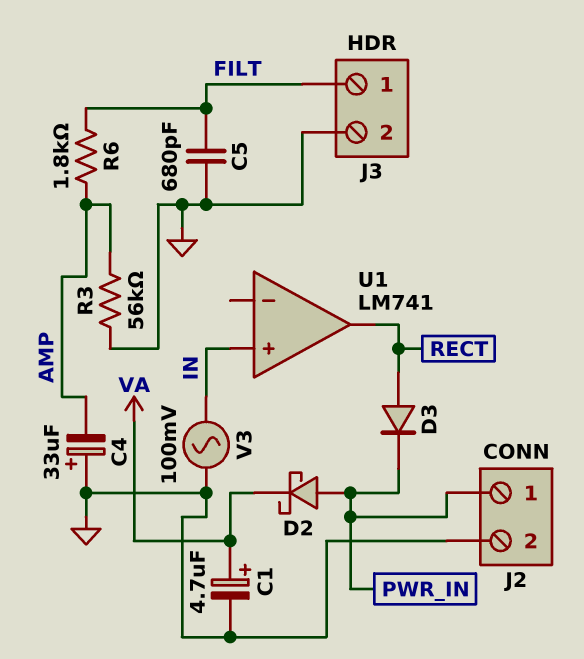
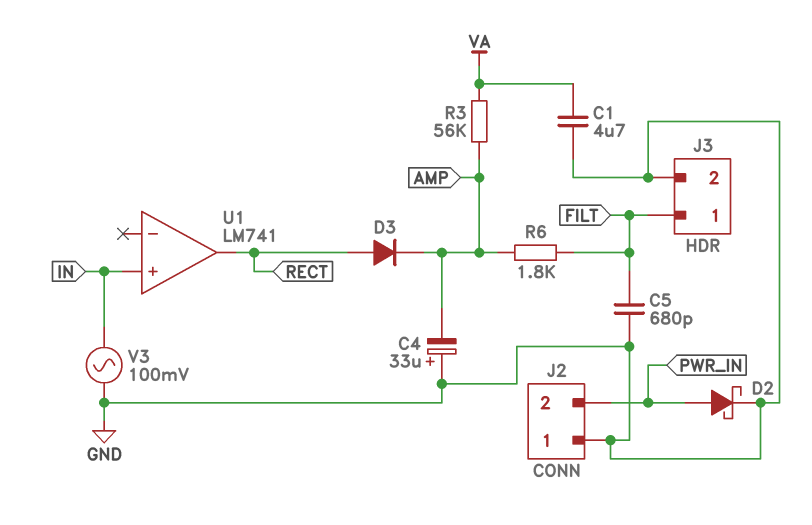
C1: 4.7uF (plus VA, minus GND) -> 4.7uF (GND, VA)
D2: schottky (A PWR_IN, K VA) -> schottky (A PWR_IN, K GND)
D3: diode (A RECT, K PWR_IN) -> diode (A RECT, K AMP)
J2 pin 1: PWR_IN -> GND
J2 pin 2: GND -> PWR_IN
R3: 56k (AMP, GND) -> 56k (AMP, VA)

